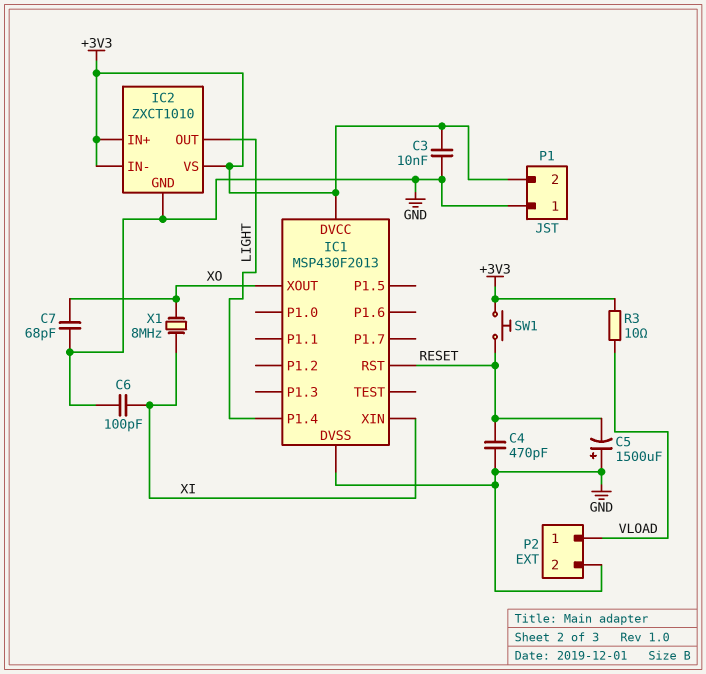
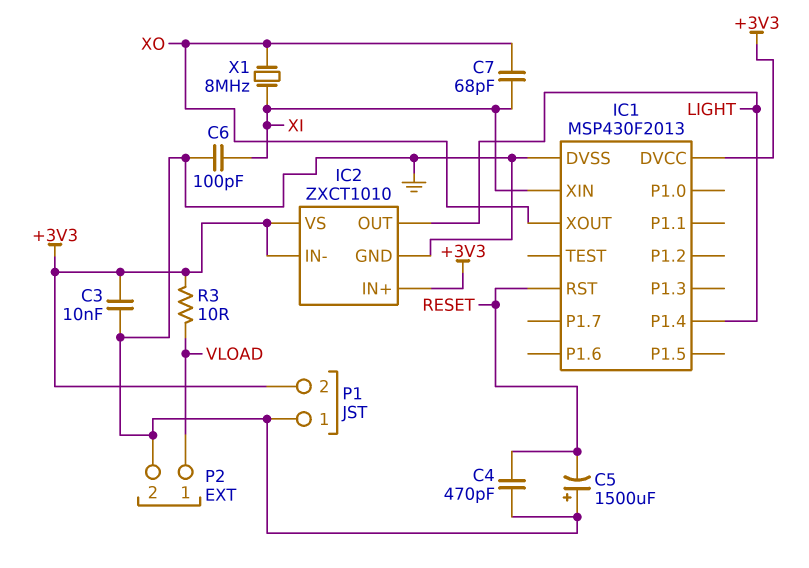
C7: 68pF (GND, XO) -> 68pF (XI, XO)
SW1: button (+3V3, RESET) -> none

